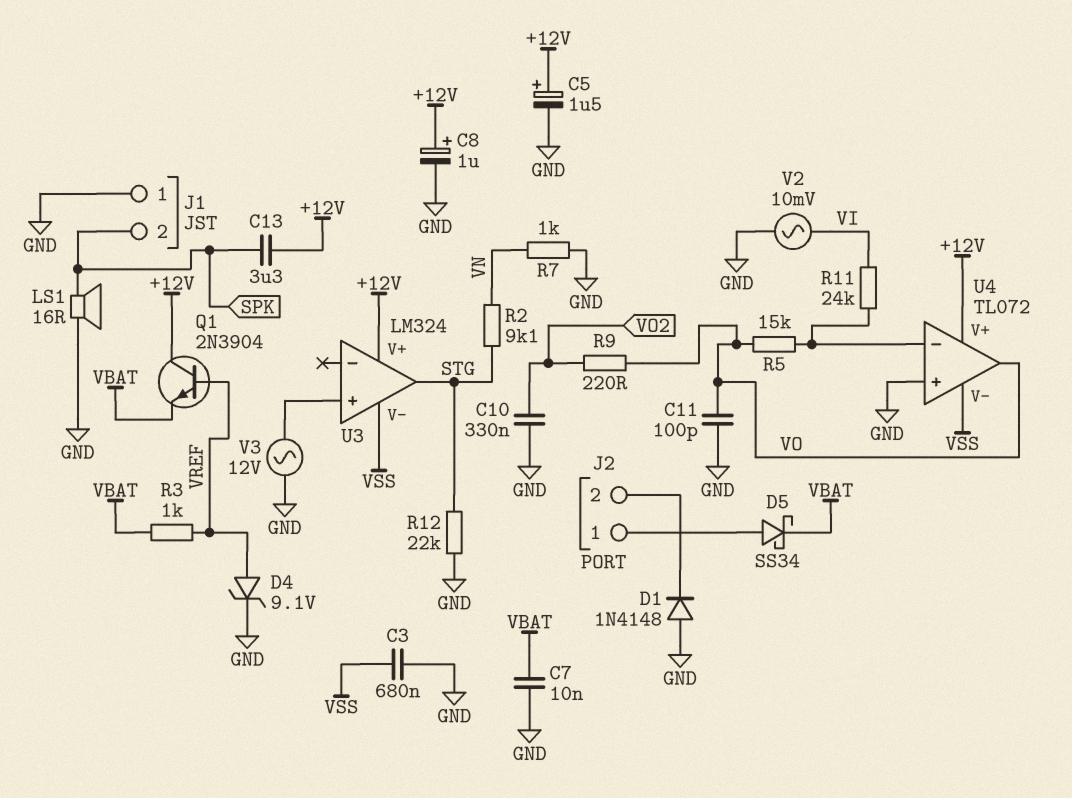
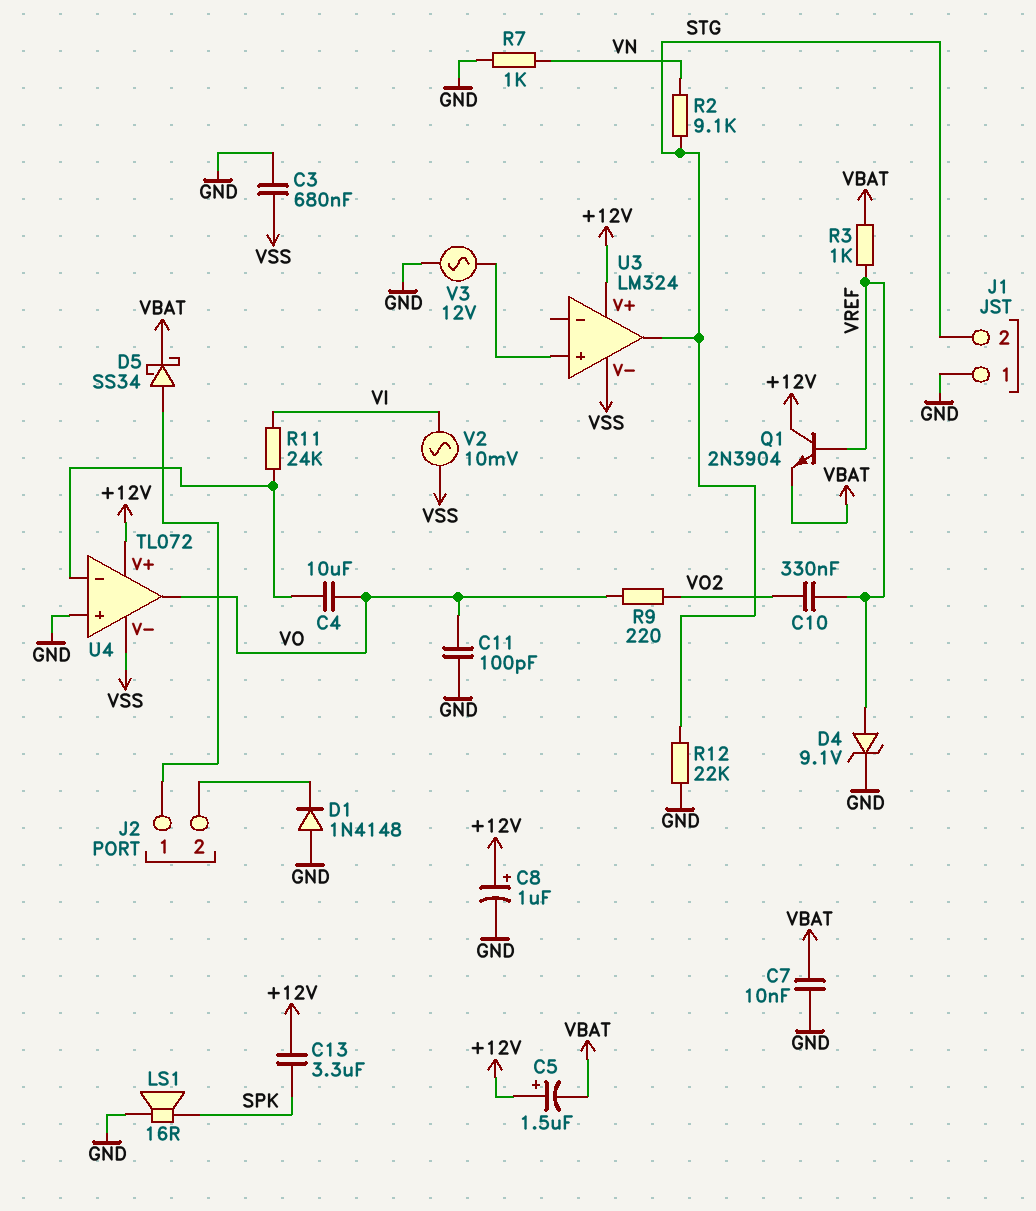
C4: none -> 10uF (U4/in-, VO)
C5: 1.5uF (plus +12V, minus GND) -> 1.5uF (plus +12V, minus VBAT)
C10: 330nF (GND, VO2) -> 330nF (VO2, VREF)
J1 pin 2: SPK -> STG
R5: 15k (U4/in-, VO) -> none
V2: AC 10mV (GND, VI) -> AC 10mV (VI, VSS)

